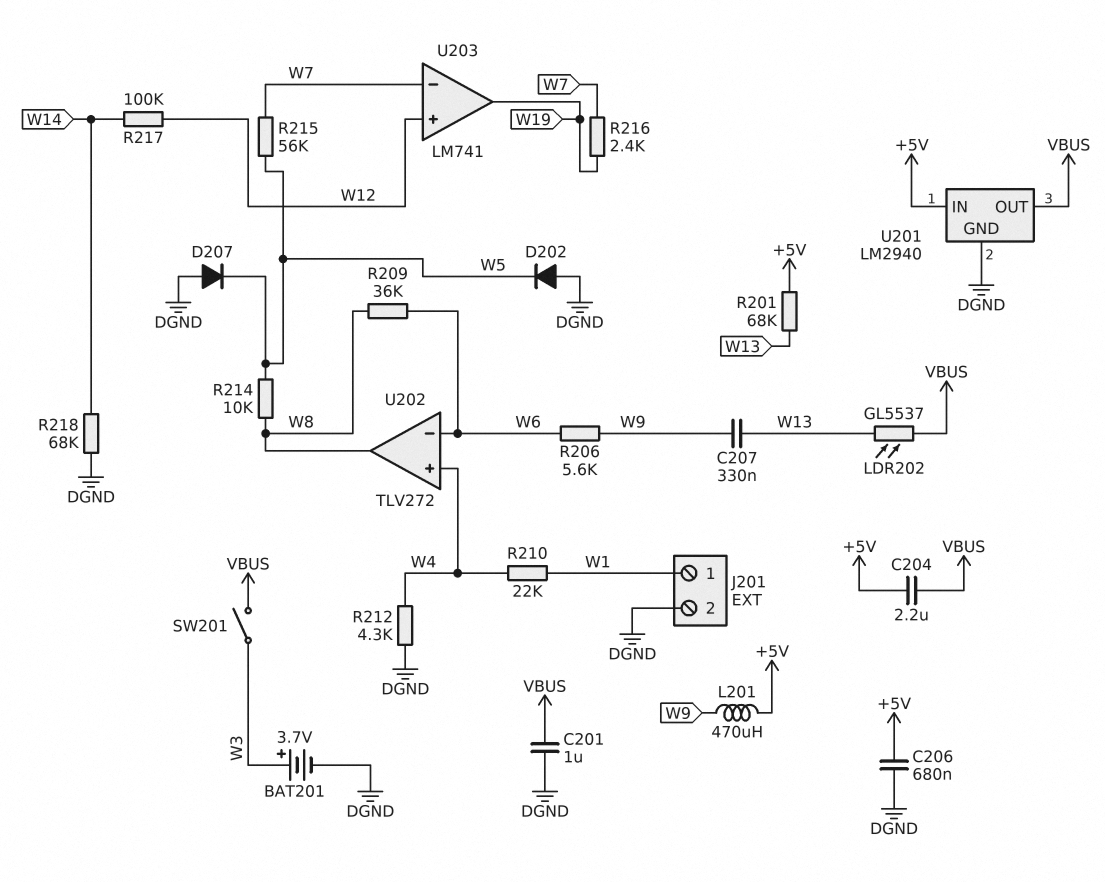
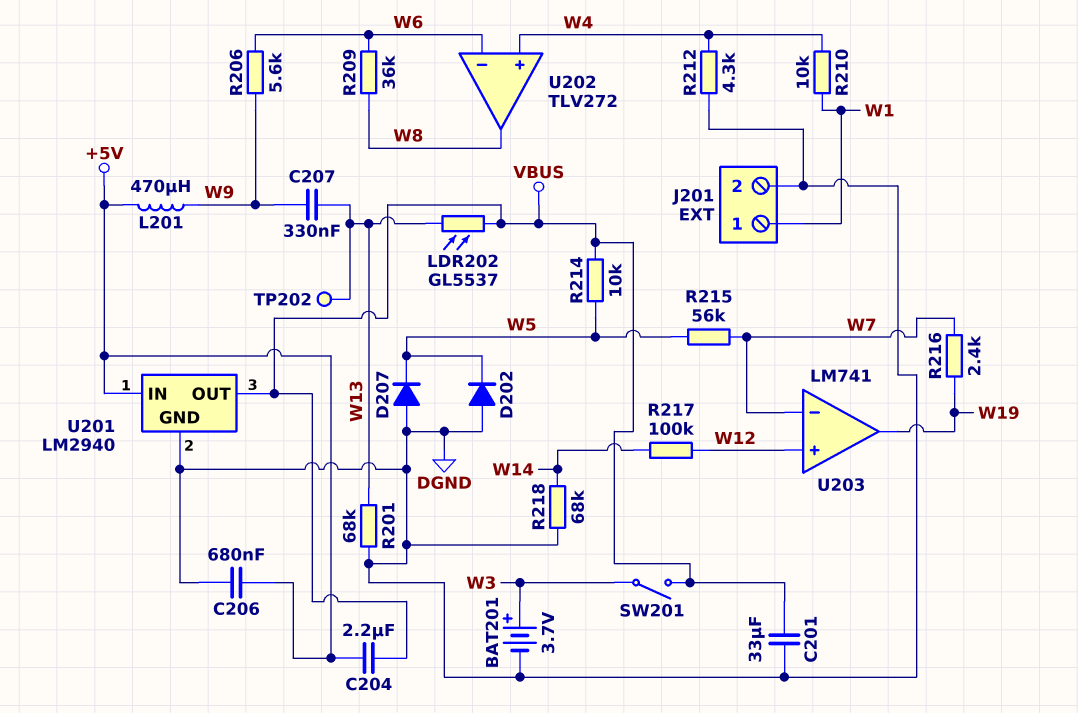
C201: 1uF (DGND, VBUS) -> 33uF (DGND, VBUS)
R201: 68k (+5V, W13) -> 68k (DGND, W13)
R210: 22k (W1, W4) -> 10k (W1, W4)
R214: 10k (W5, W8) -> 10k (VBUS, W5)
TP202: none -> test point (W13)

